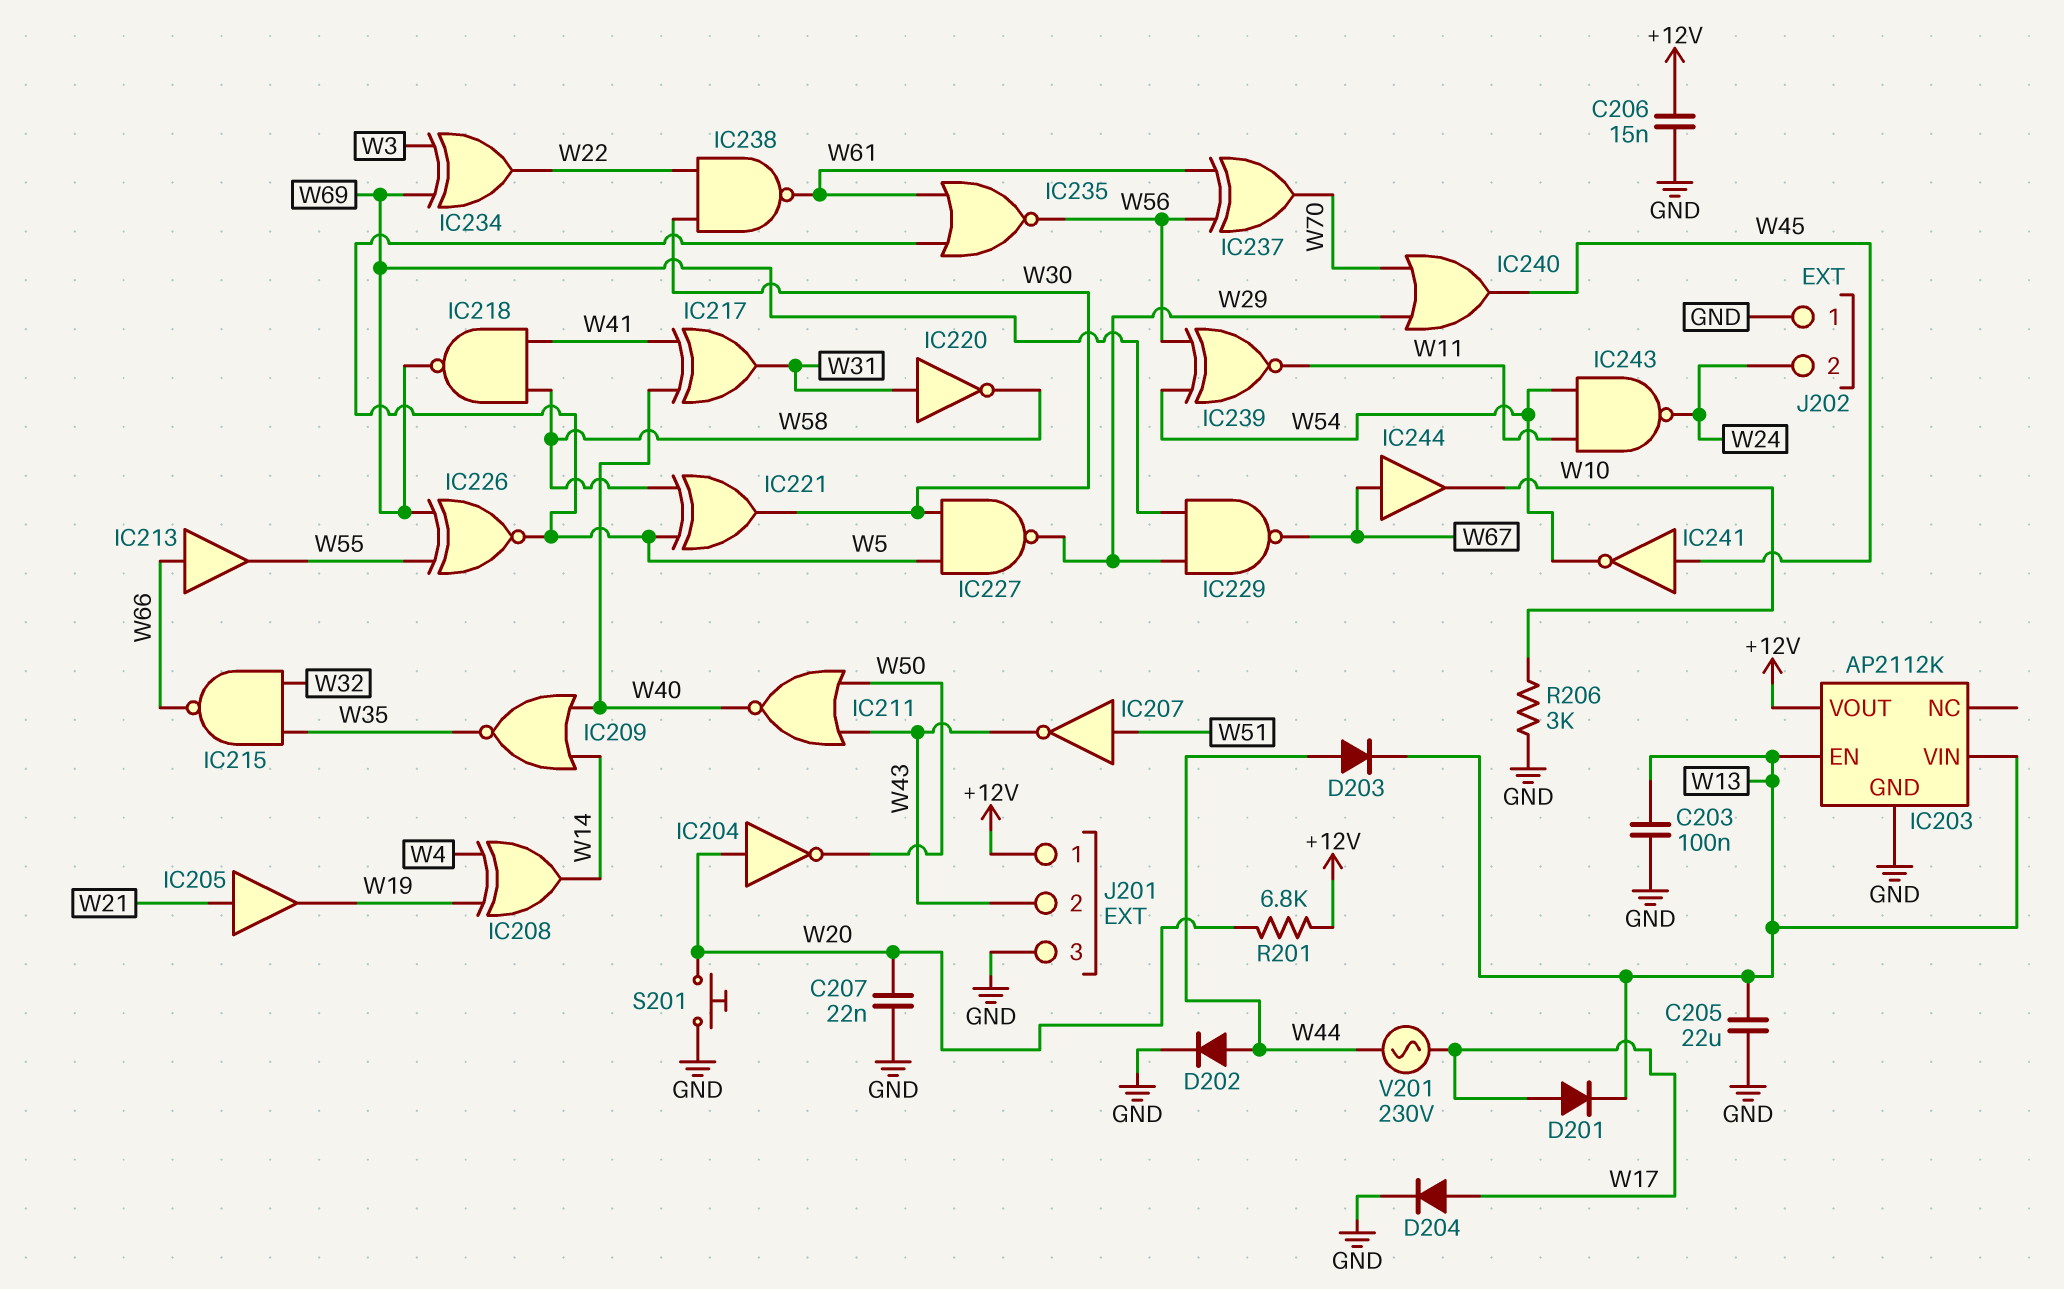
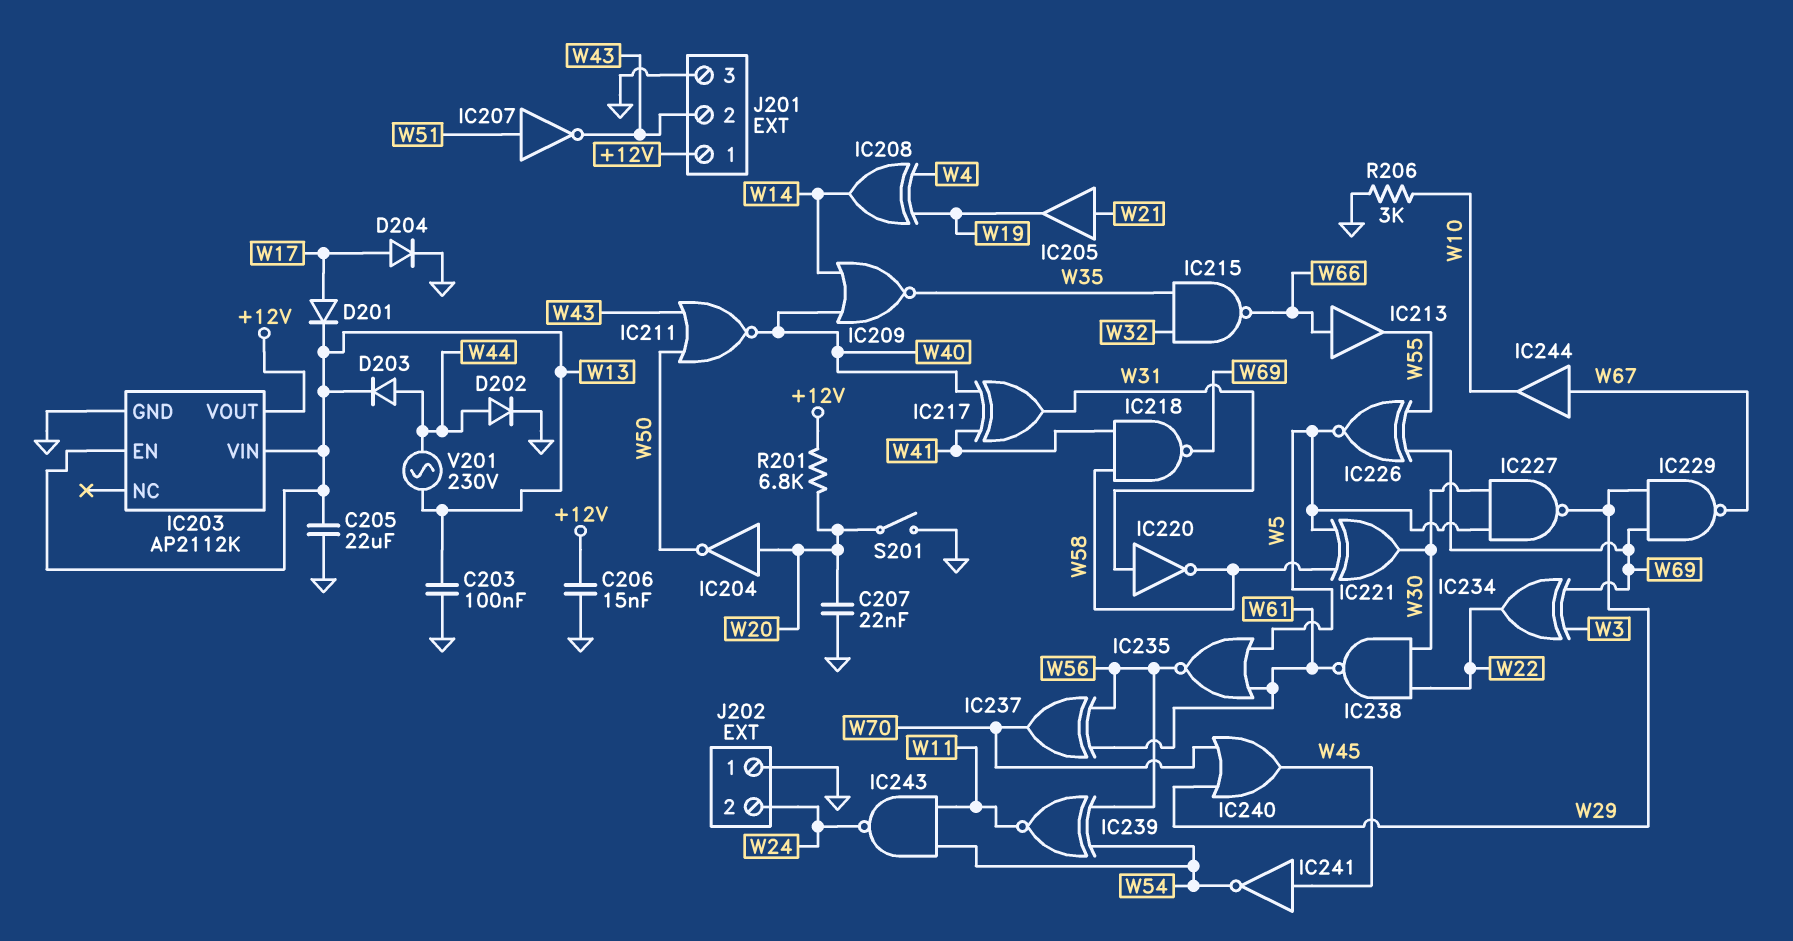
S201: button (GND, W20) -> switch (GND, W20)
V201: AC 230V (W17, W44) -> AC 230V (W13, W44)

